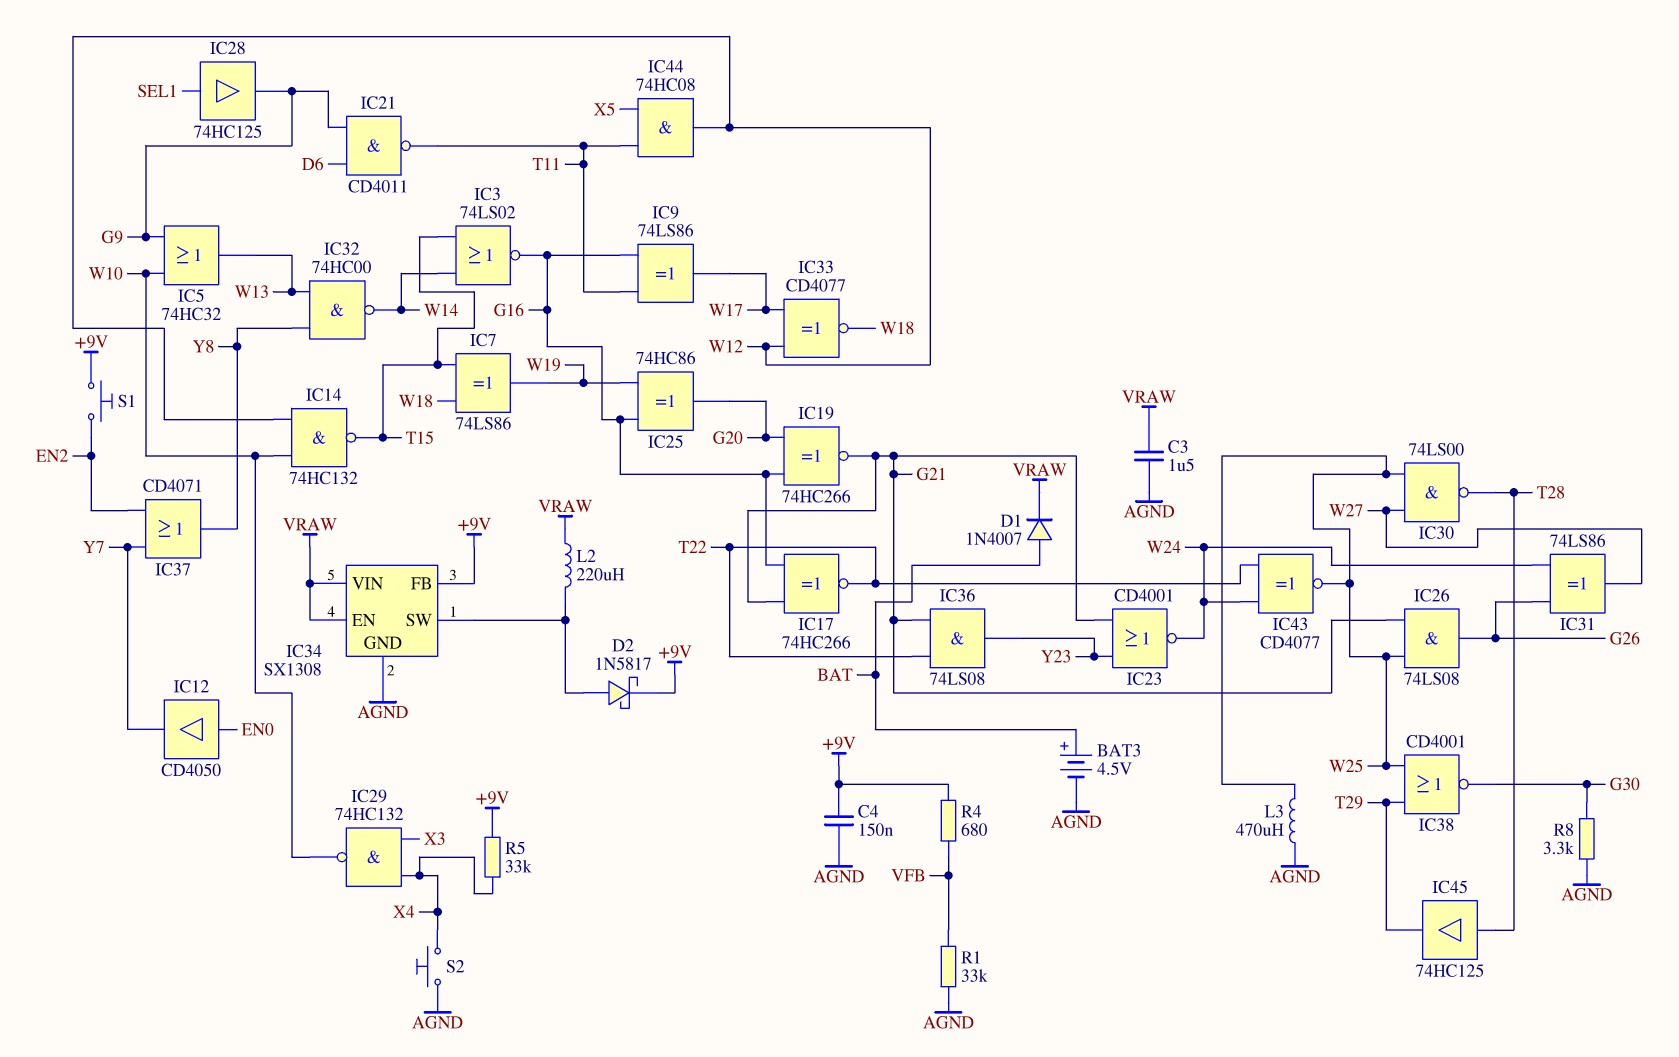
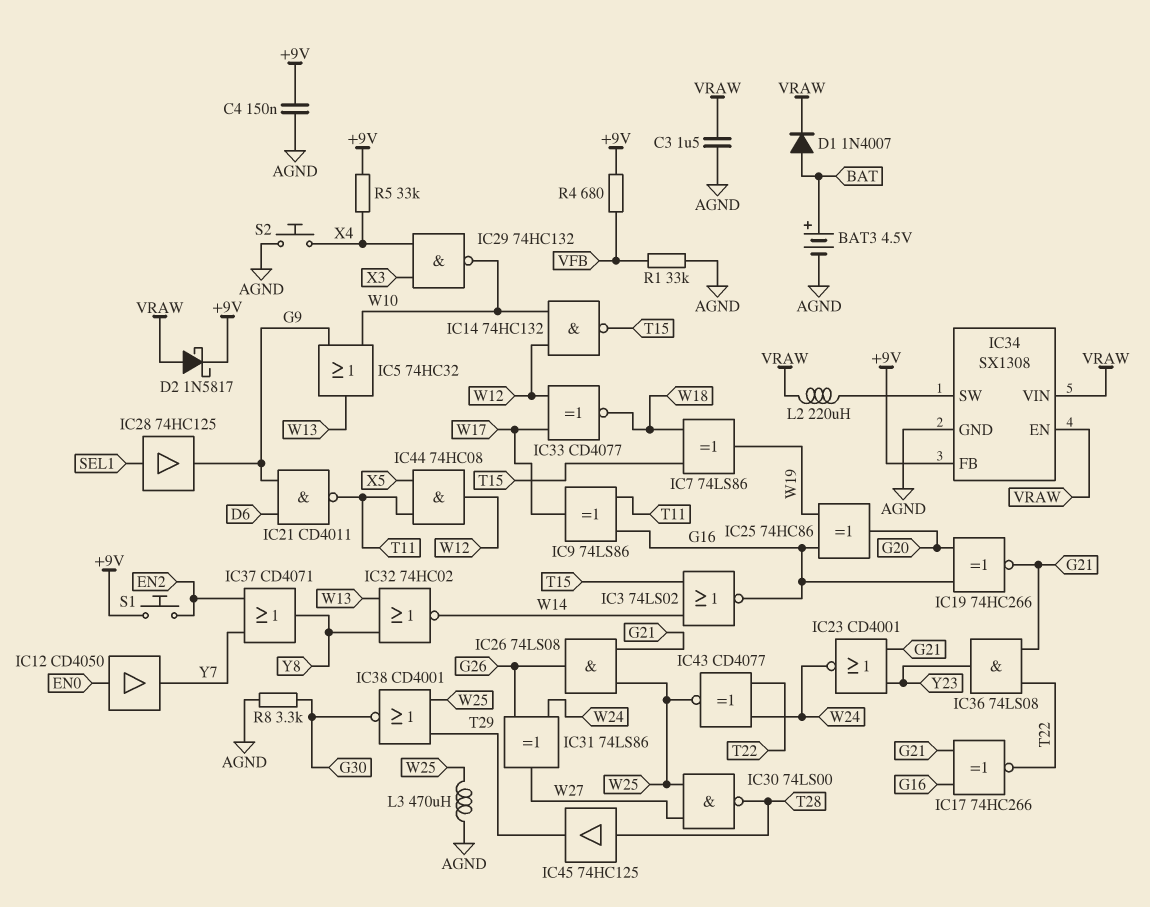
D2: schottky 1N5817 (A IC34/SW, K +9V) -> schottky 1N5817 (A VRAW, K +9V)
IC32: NAND 74HC00 (in W13, in Y8, out W14) -> NOR 74HC02 (in W13, in Y8, out W14)

